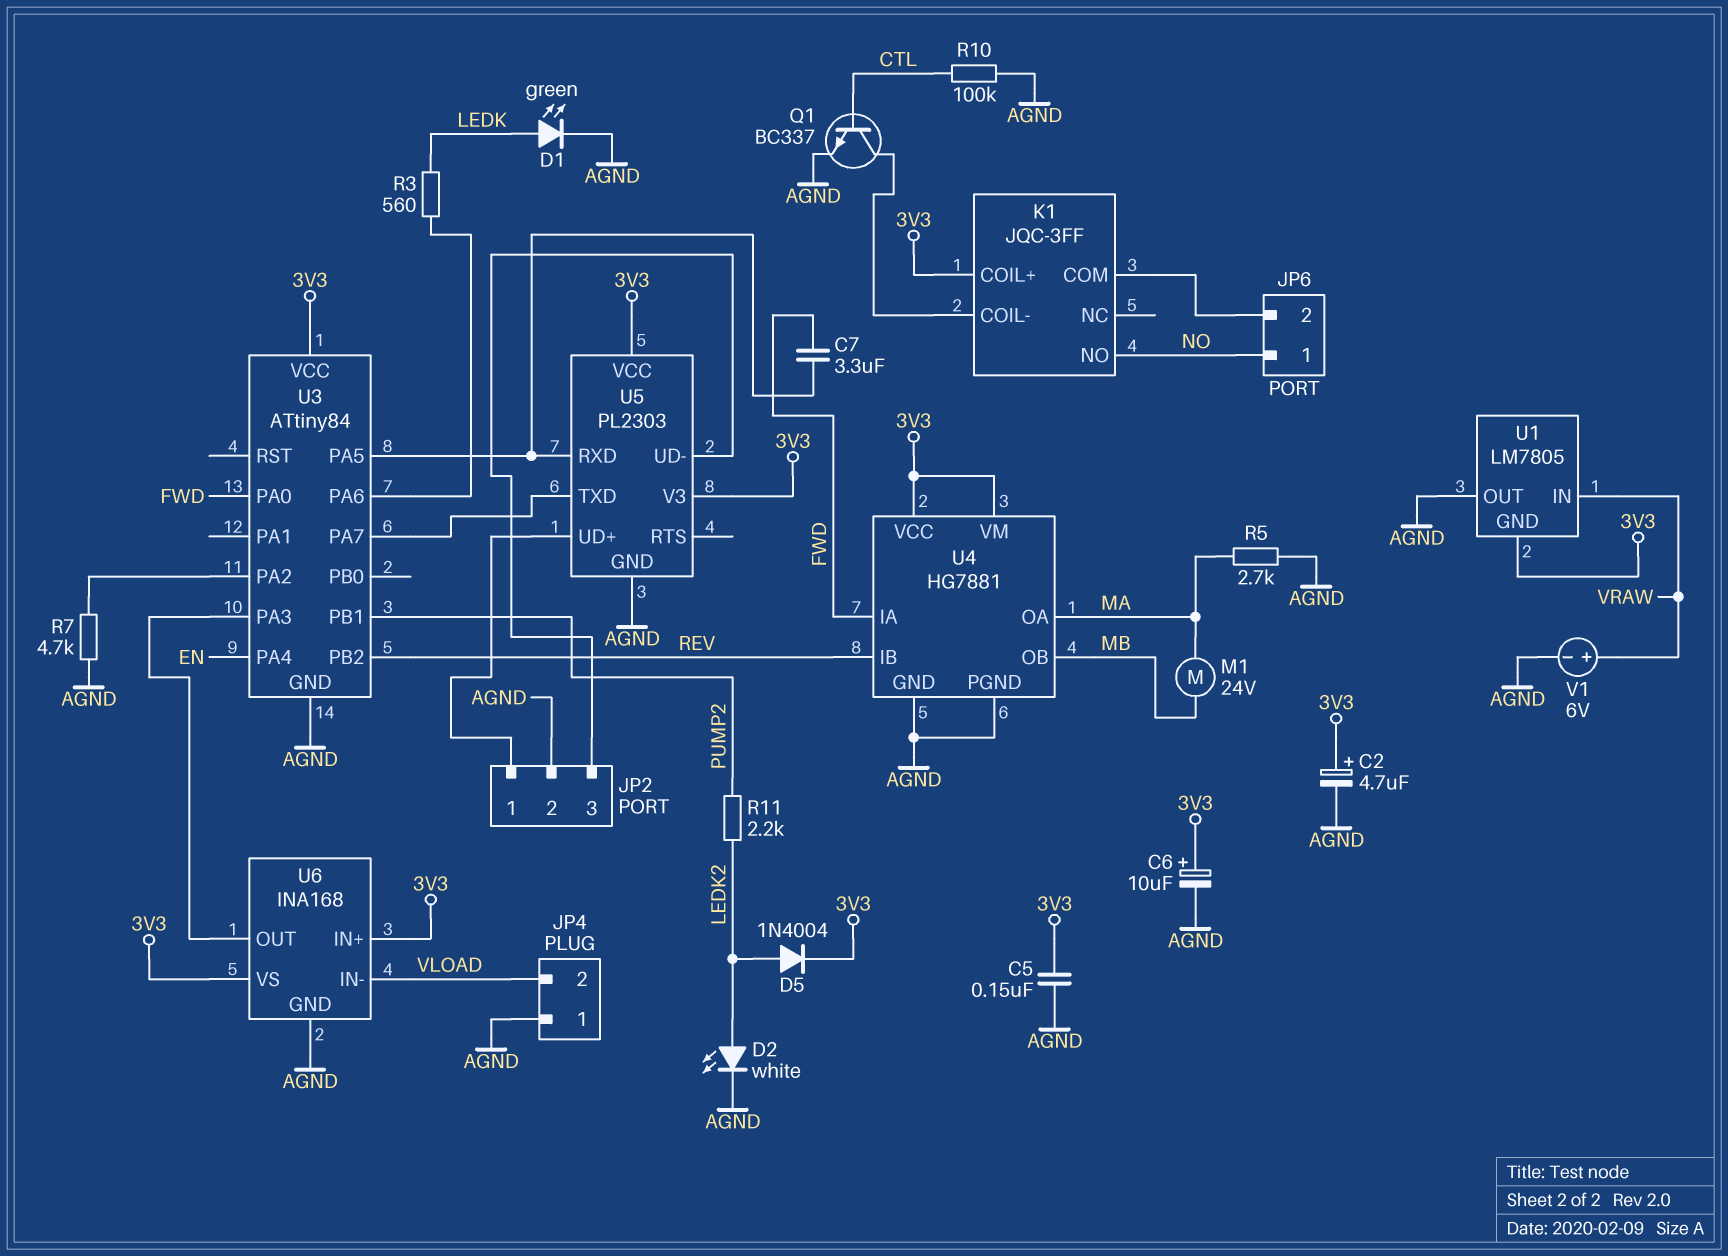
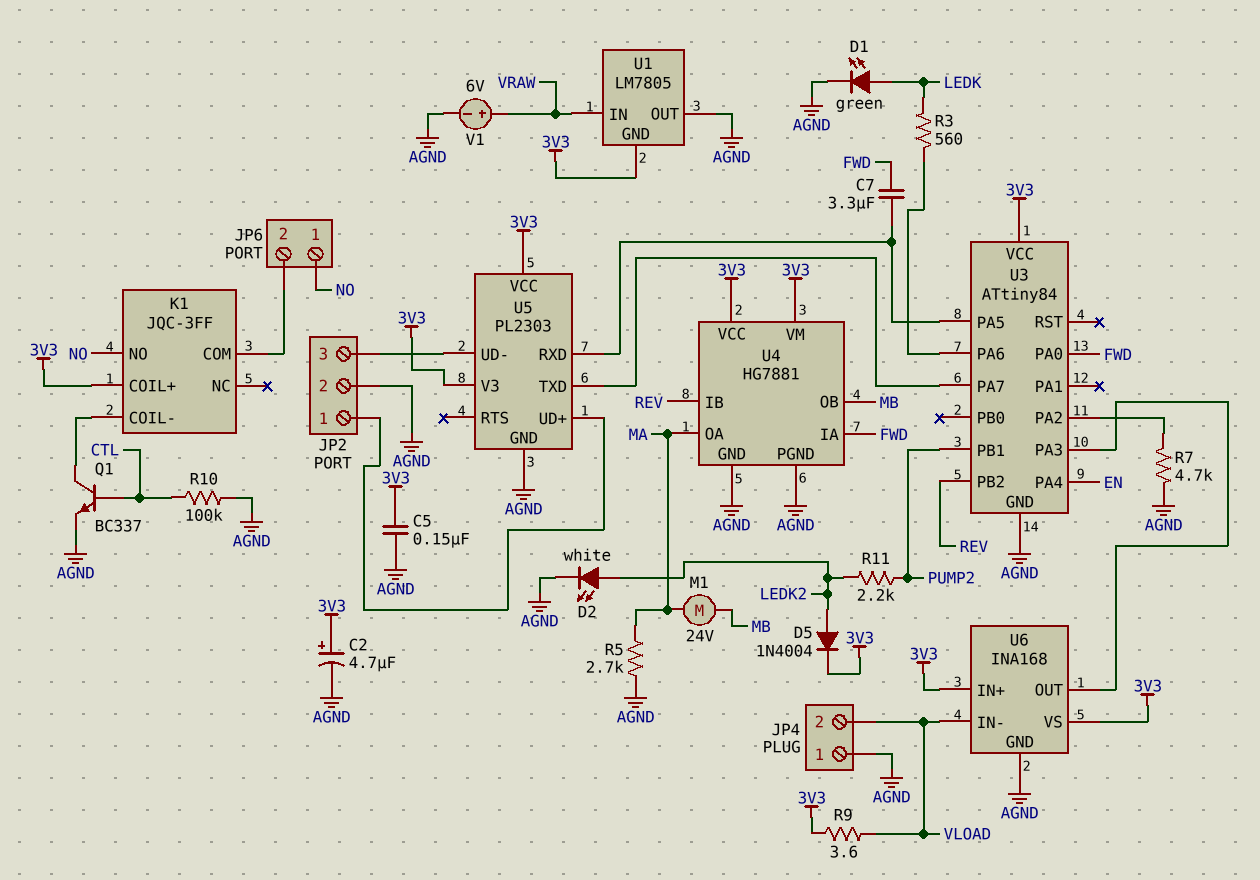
C6: 10uF (plus 3V3, minus AGND) -> none
R9: none -> 3.6 (3V3, VLOAD)

